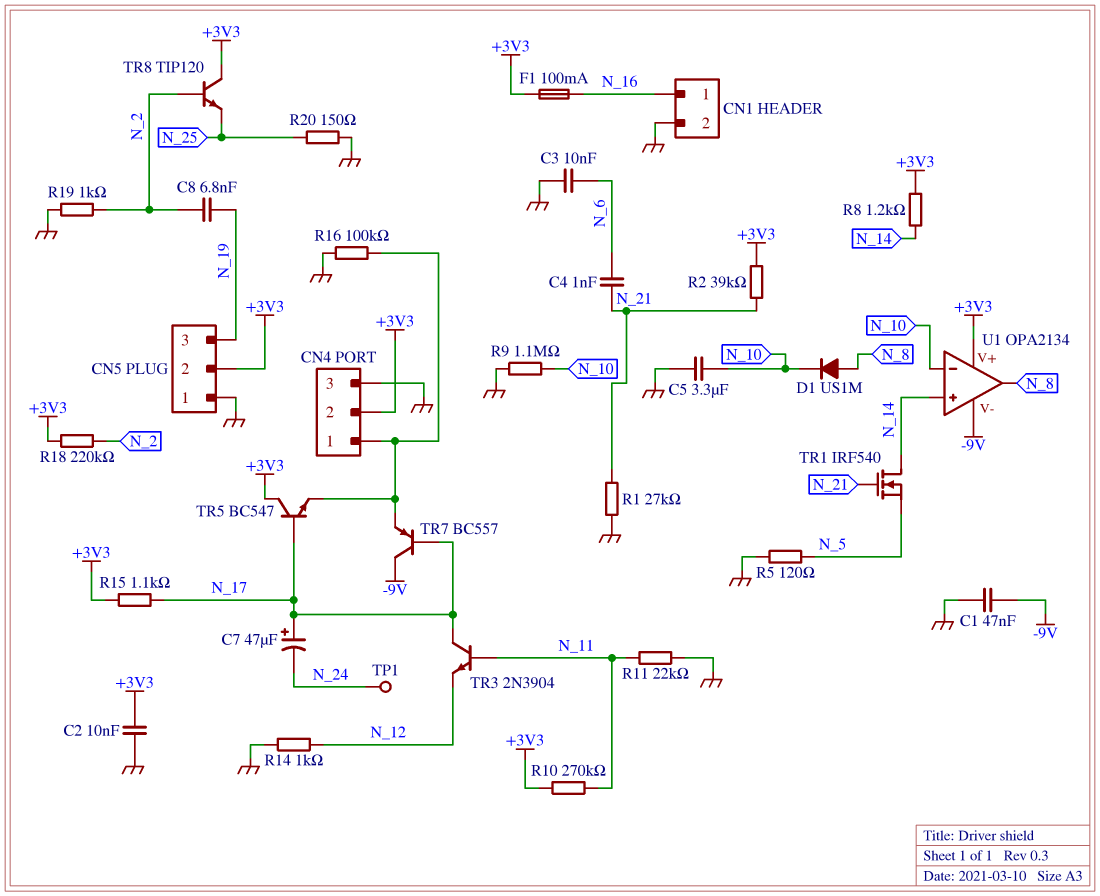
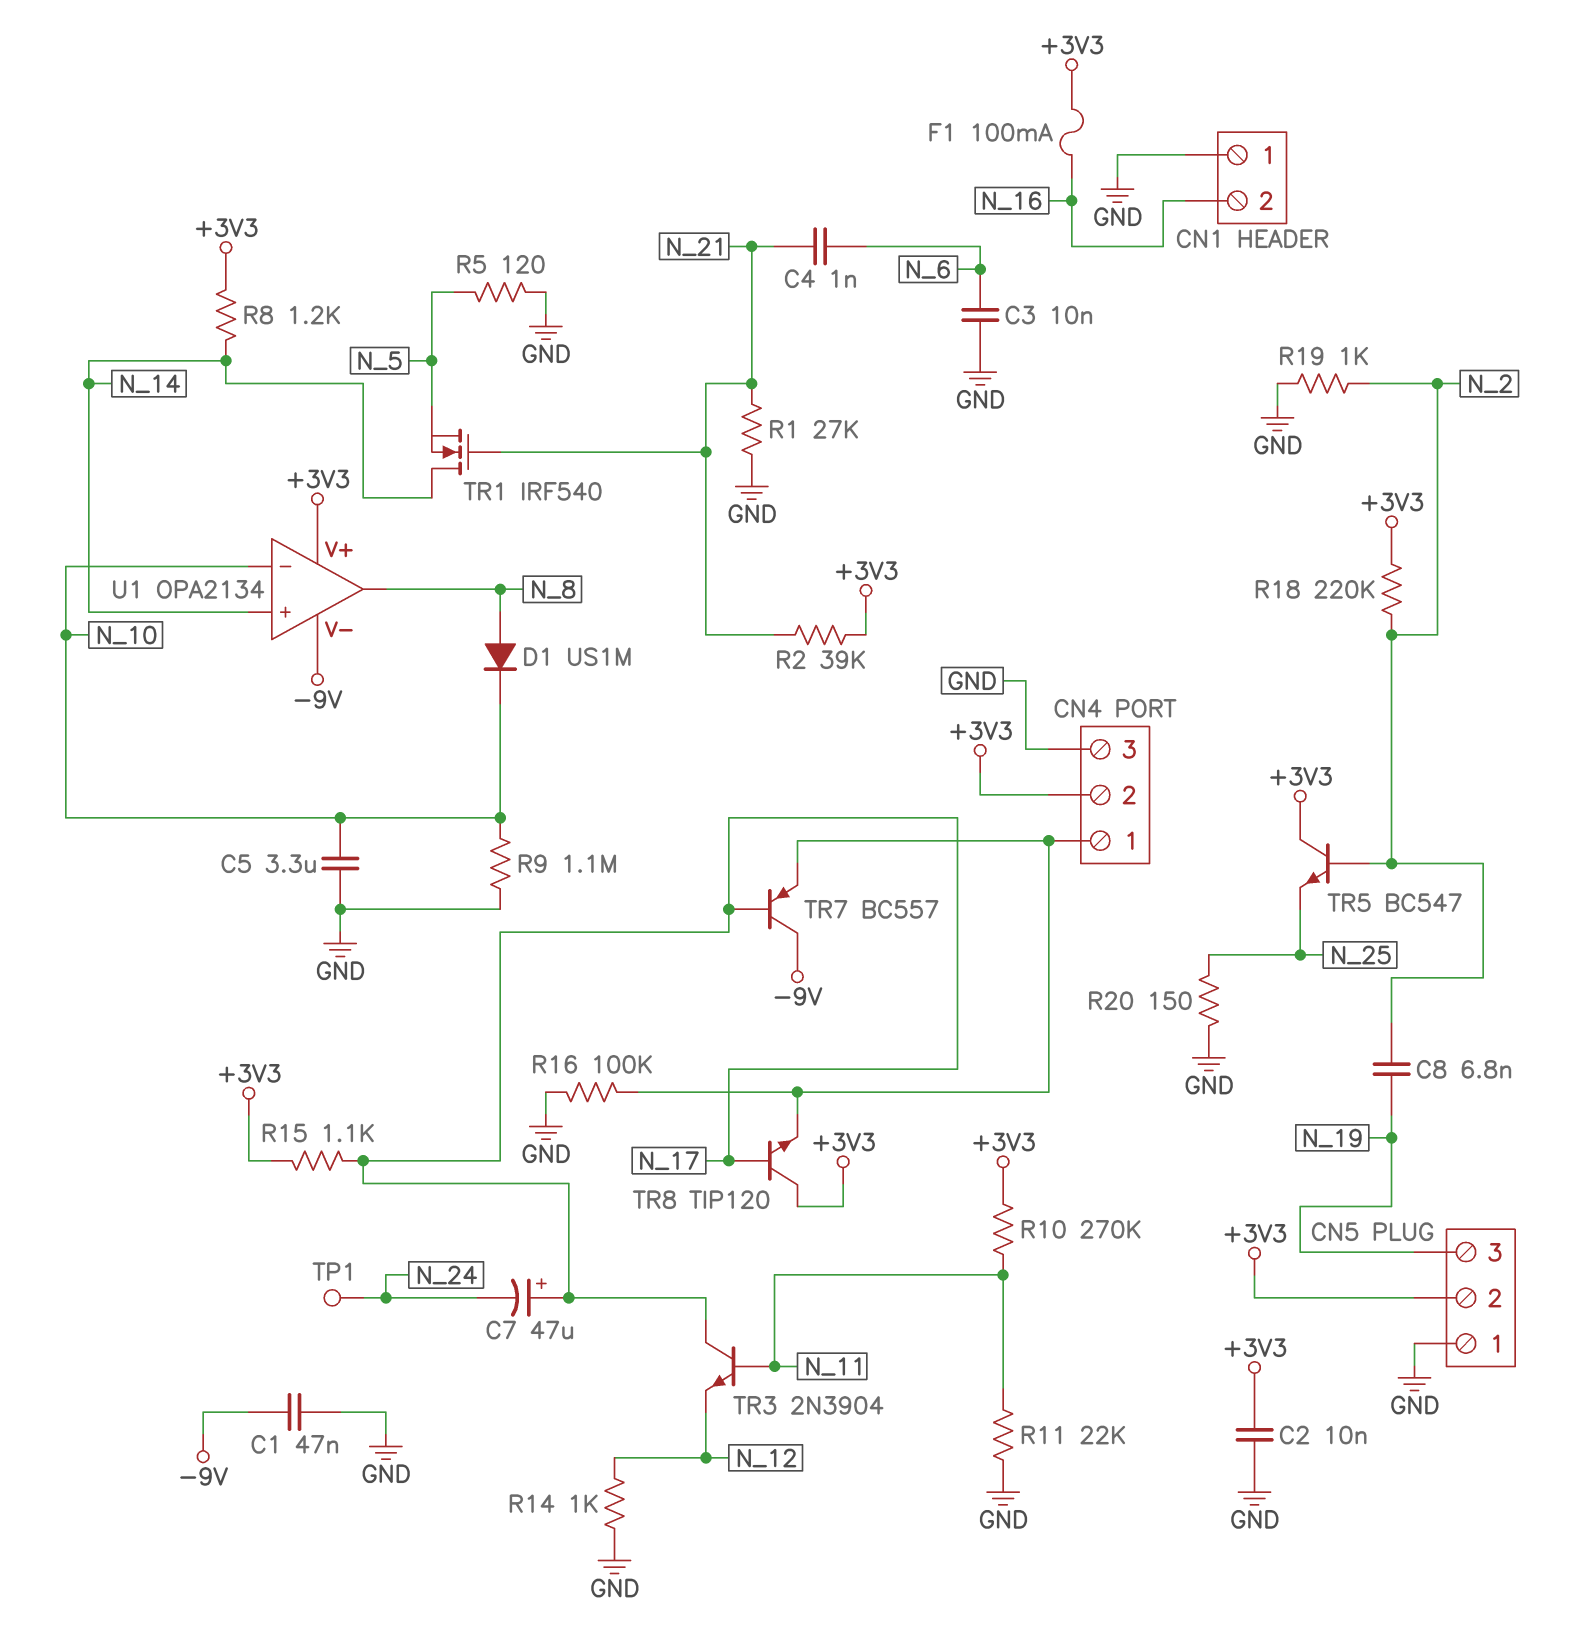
CN1 pin 1: N_16 -> GND
CN1 pin 2: GND -> N_16
TR5: NPN BC547 (B N_17, C +3V3, E CN4/1) -> NPN BC547 (B N_2, C +3V3, E N_25)
TR8: NPN TIP120 (B N_2, C +3V3, E N_25) -> NPN TIP120 (B N_17, C +3V3, E CN4/1)

